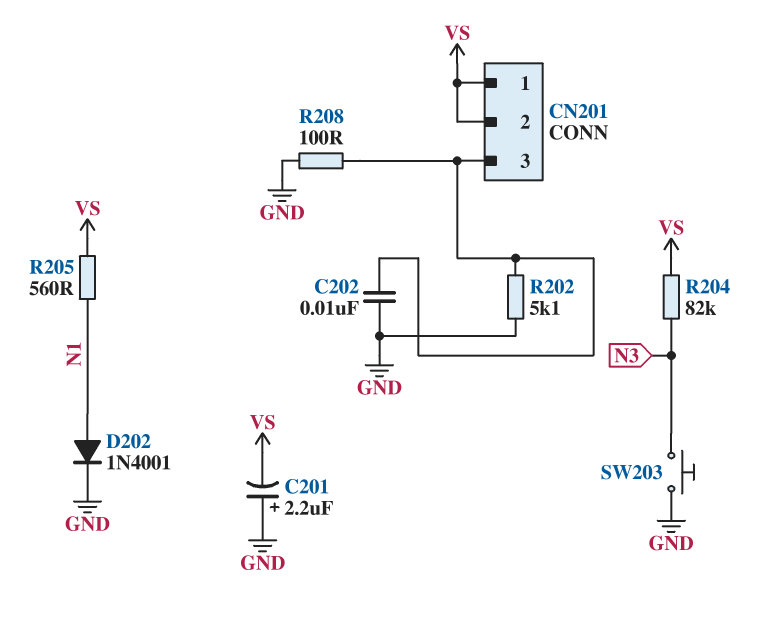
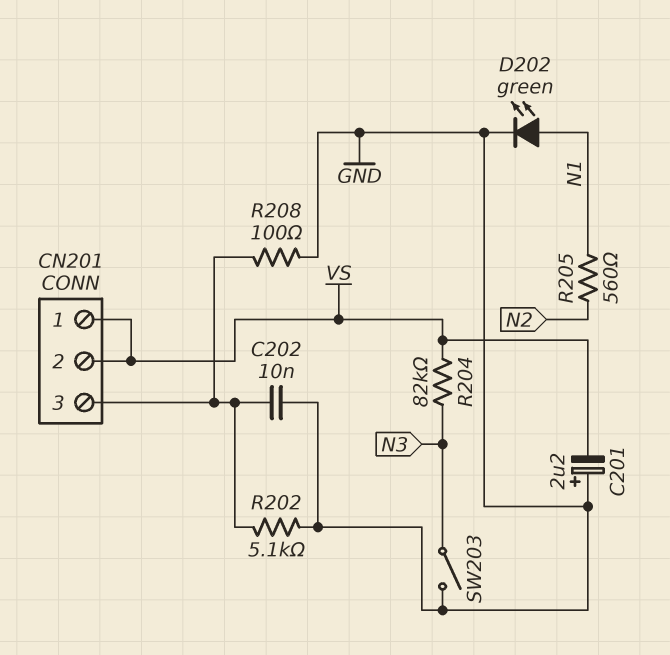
D202: diode 1N4001 (A N1, K GND) -> LED green (A N1, K GND)
R205: 560 (N1, VS) -> 560 (N1, N2)
SW203: button (GND, N3) -> switch (GND, N3)

